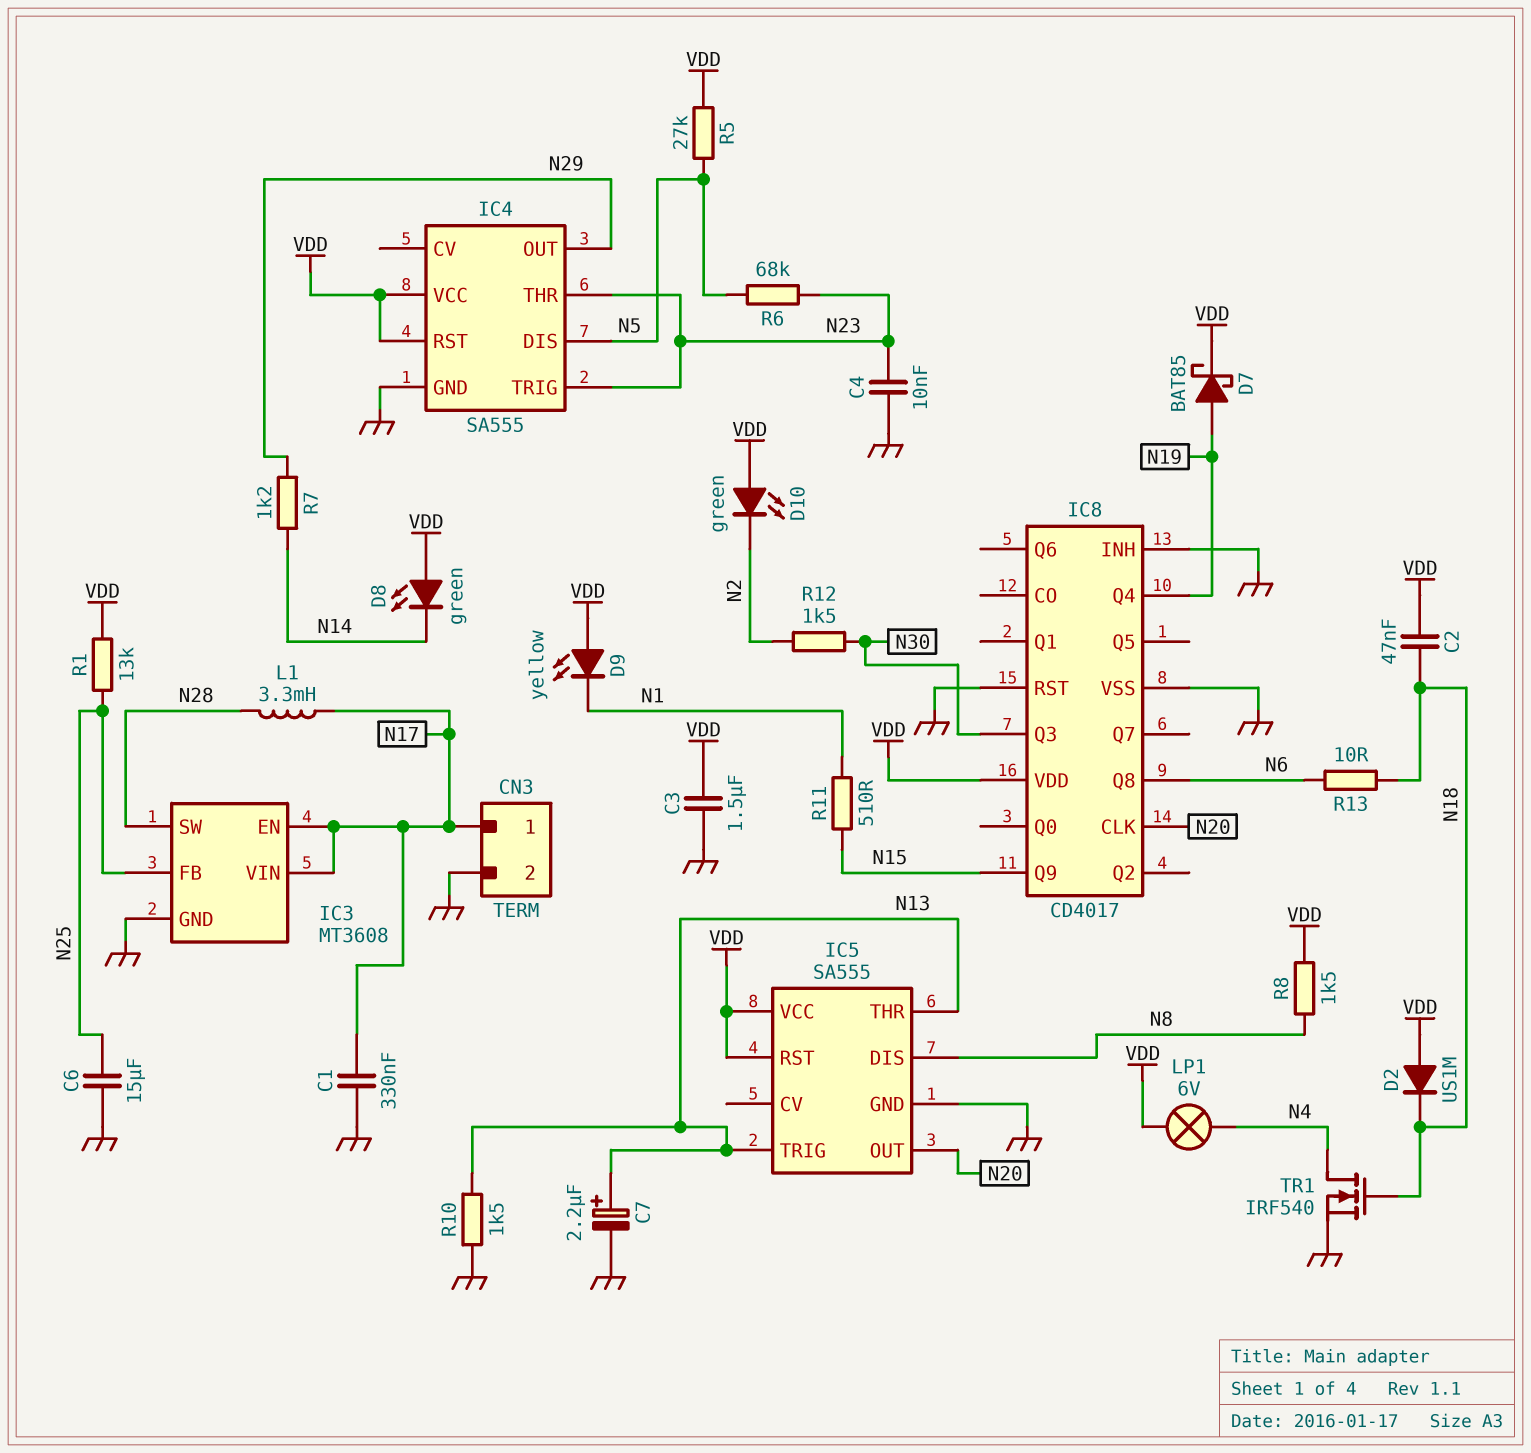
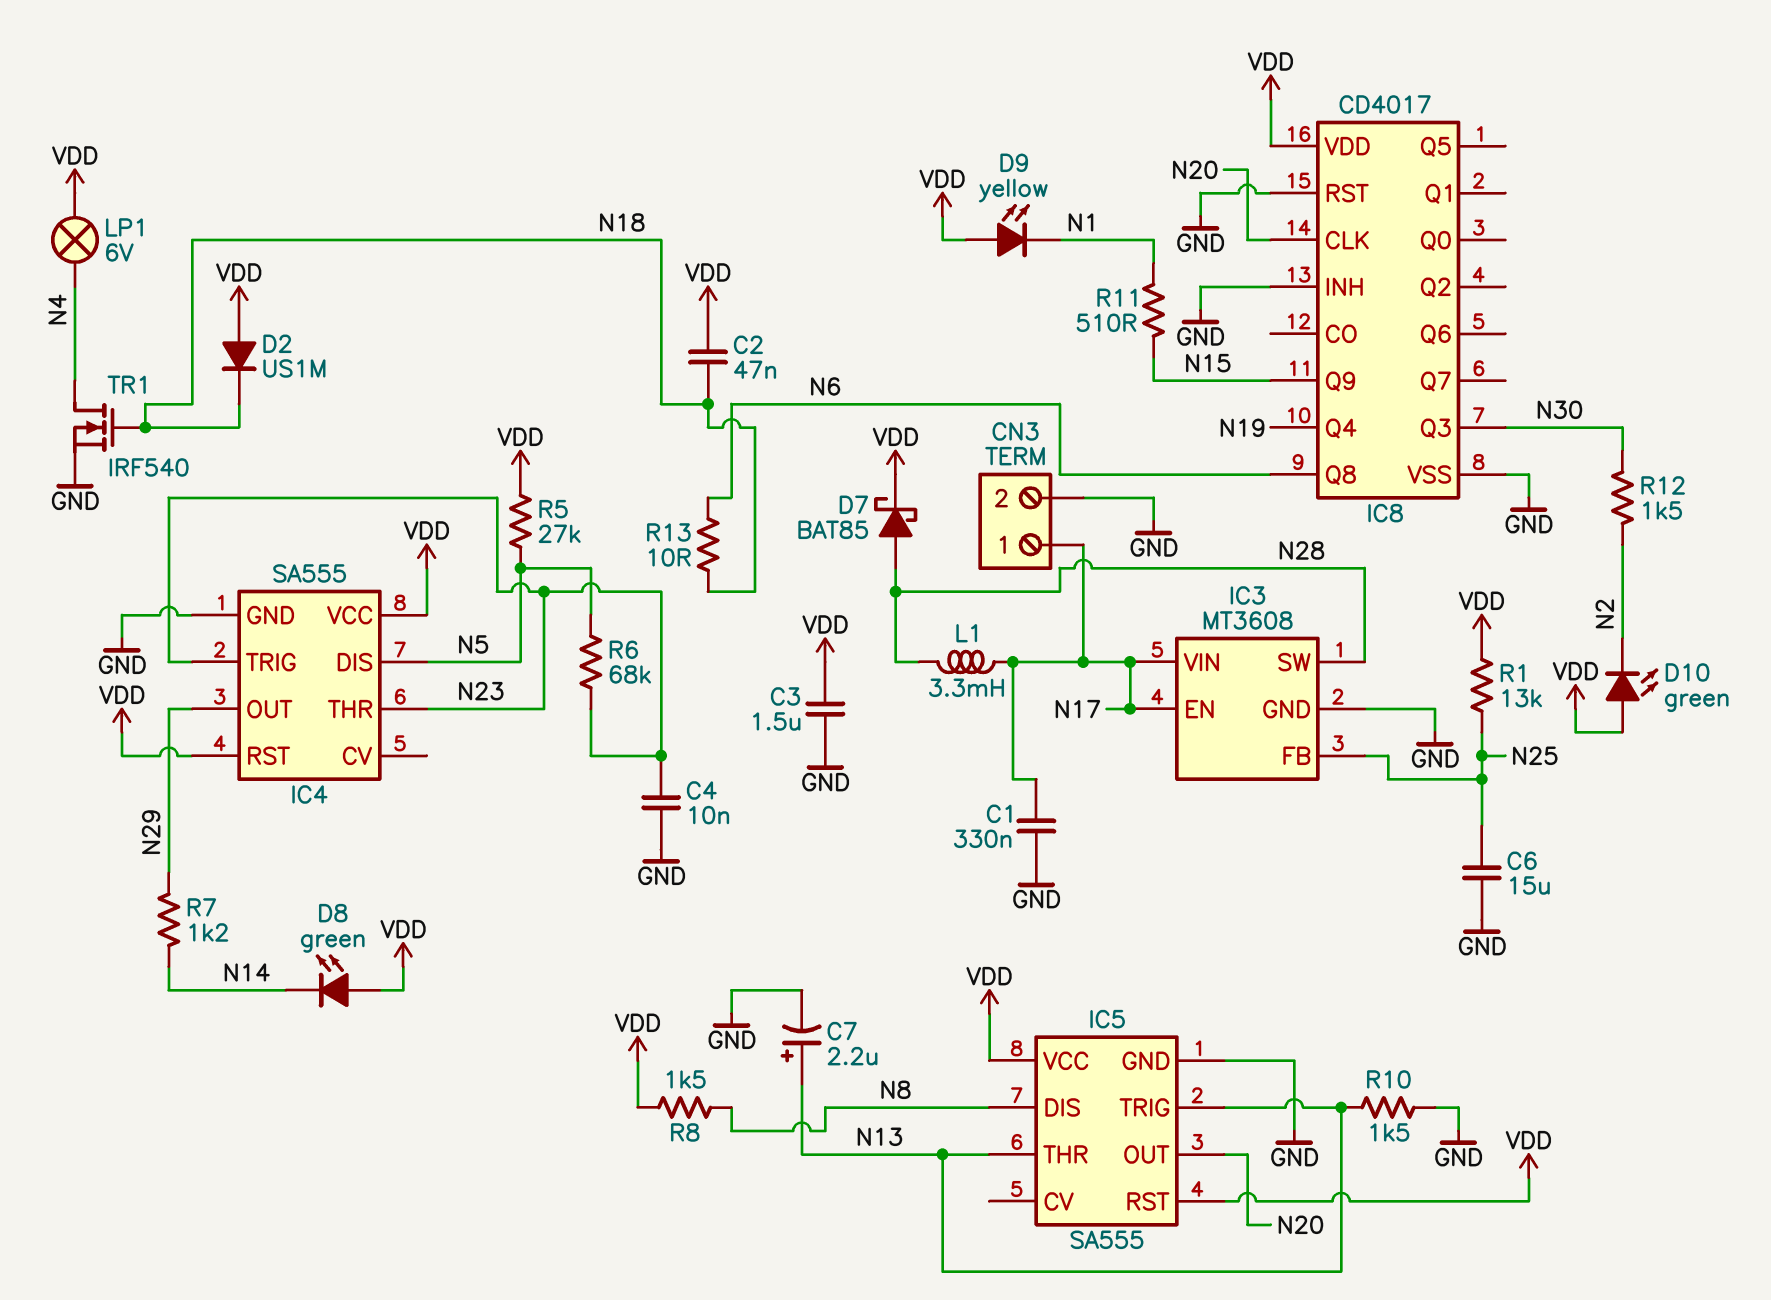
D7: schottky BAT85 (A N19, K VDD) -> schottky BAT85 (A N28, K VDD)

